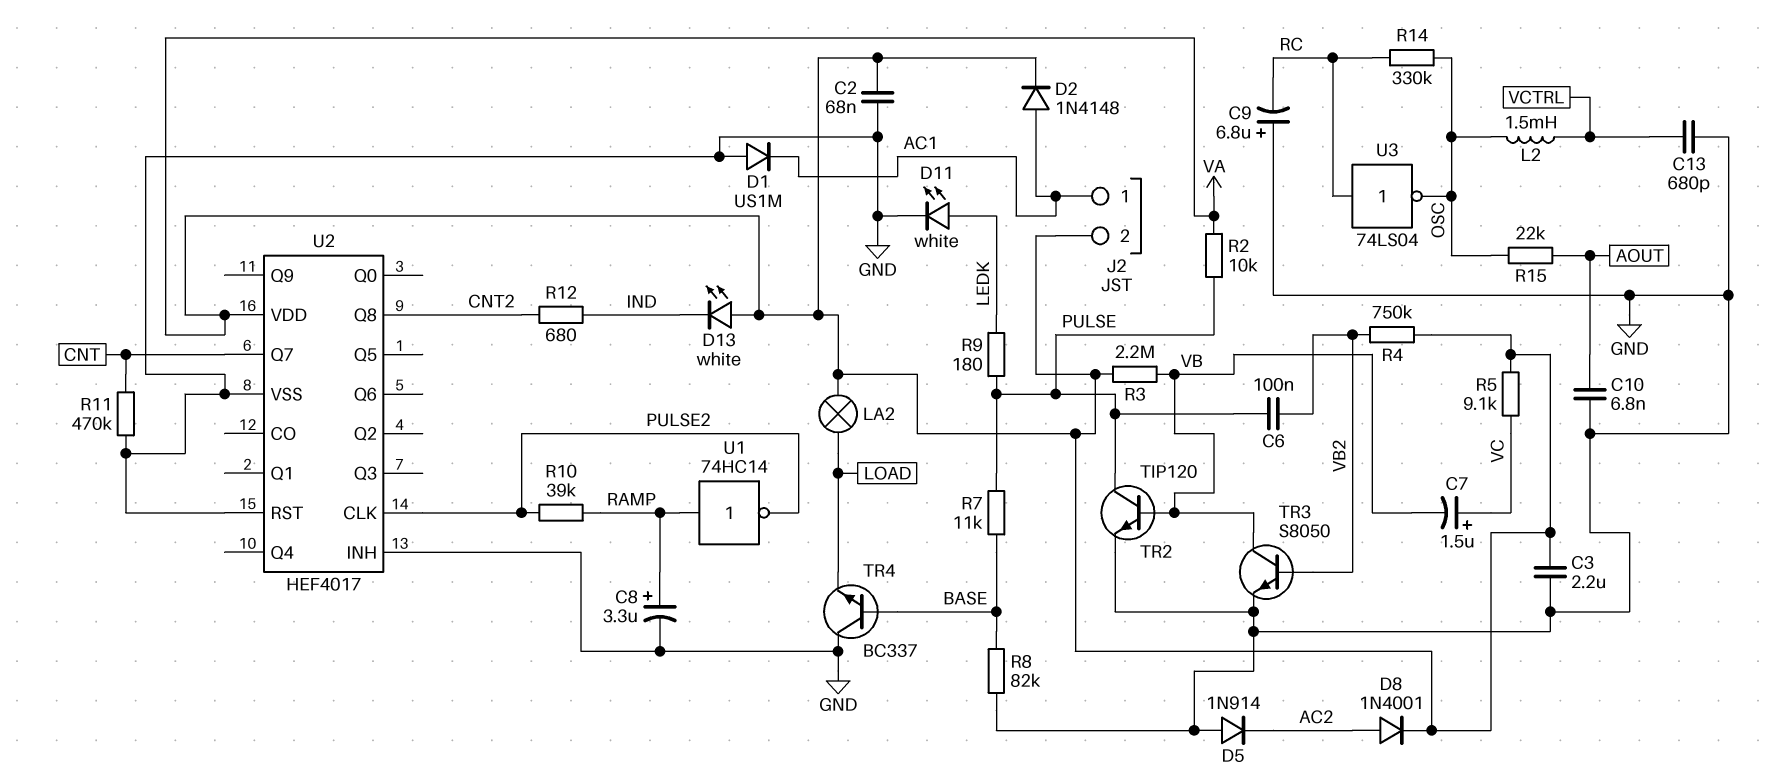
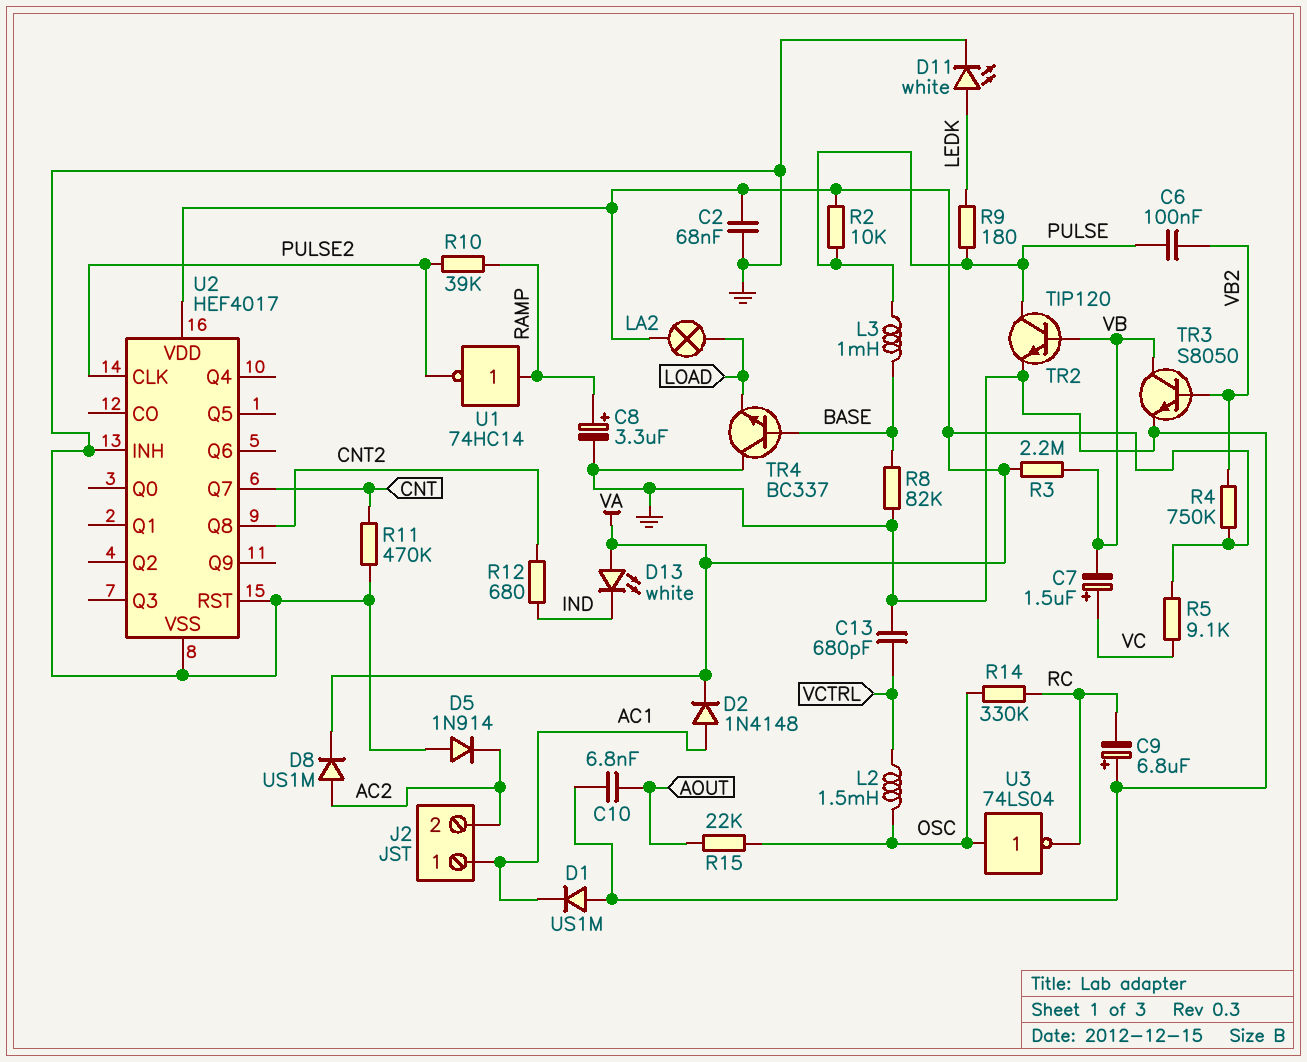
C3: 2.2uF (GND, VA) -> none
D8: diode 1N4001 (A AC2, K VA) -> diode US1M (A AC2, K VA)
J2 pin 2: VA -> AC2
L3: none -> 1mH (BASE, PULSE)
R7: 11k (BASE, PULSE) -> none
U3: NOT 74LS04 (in RC, out OSC) -> NOT 74LS04 (in OSC, out RC)

